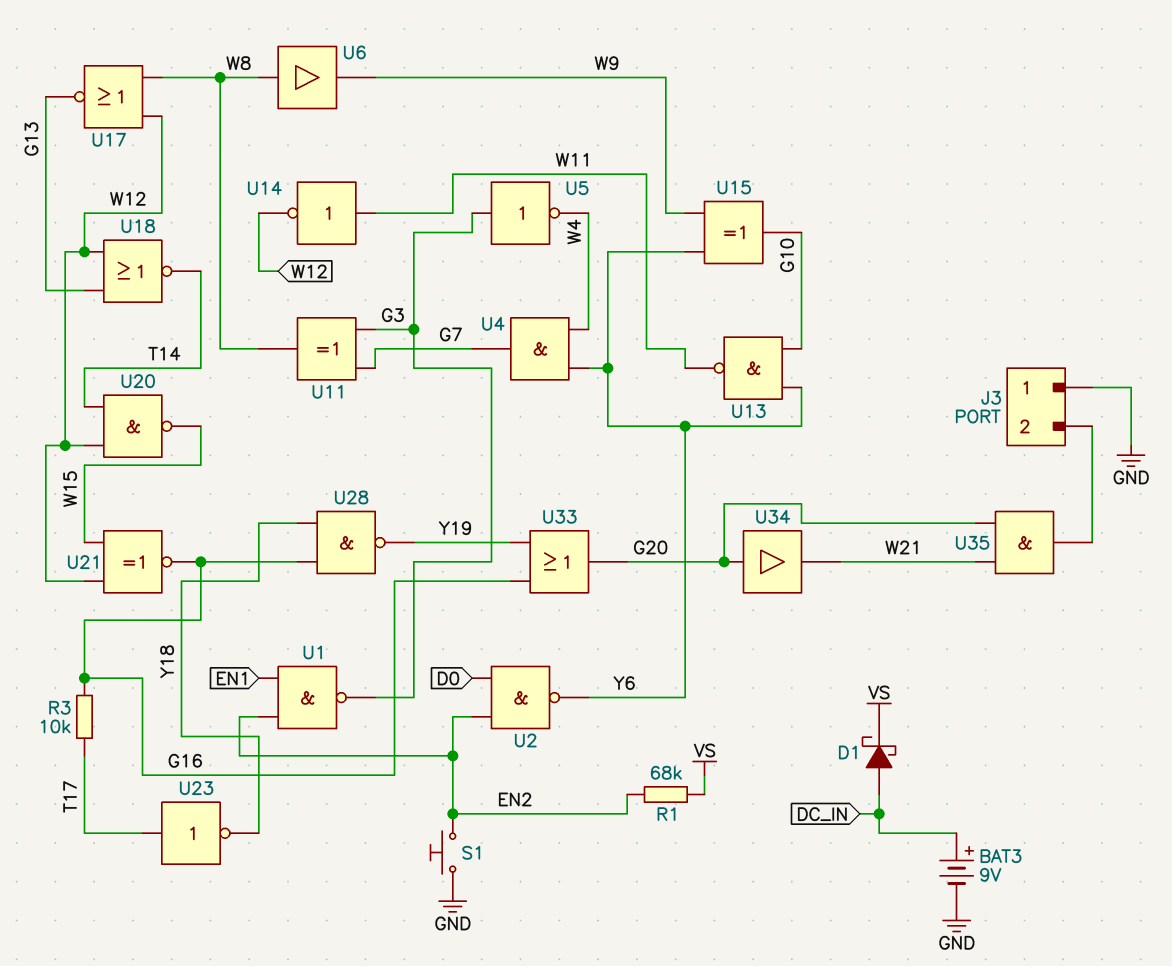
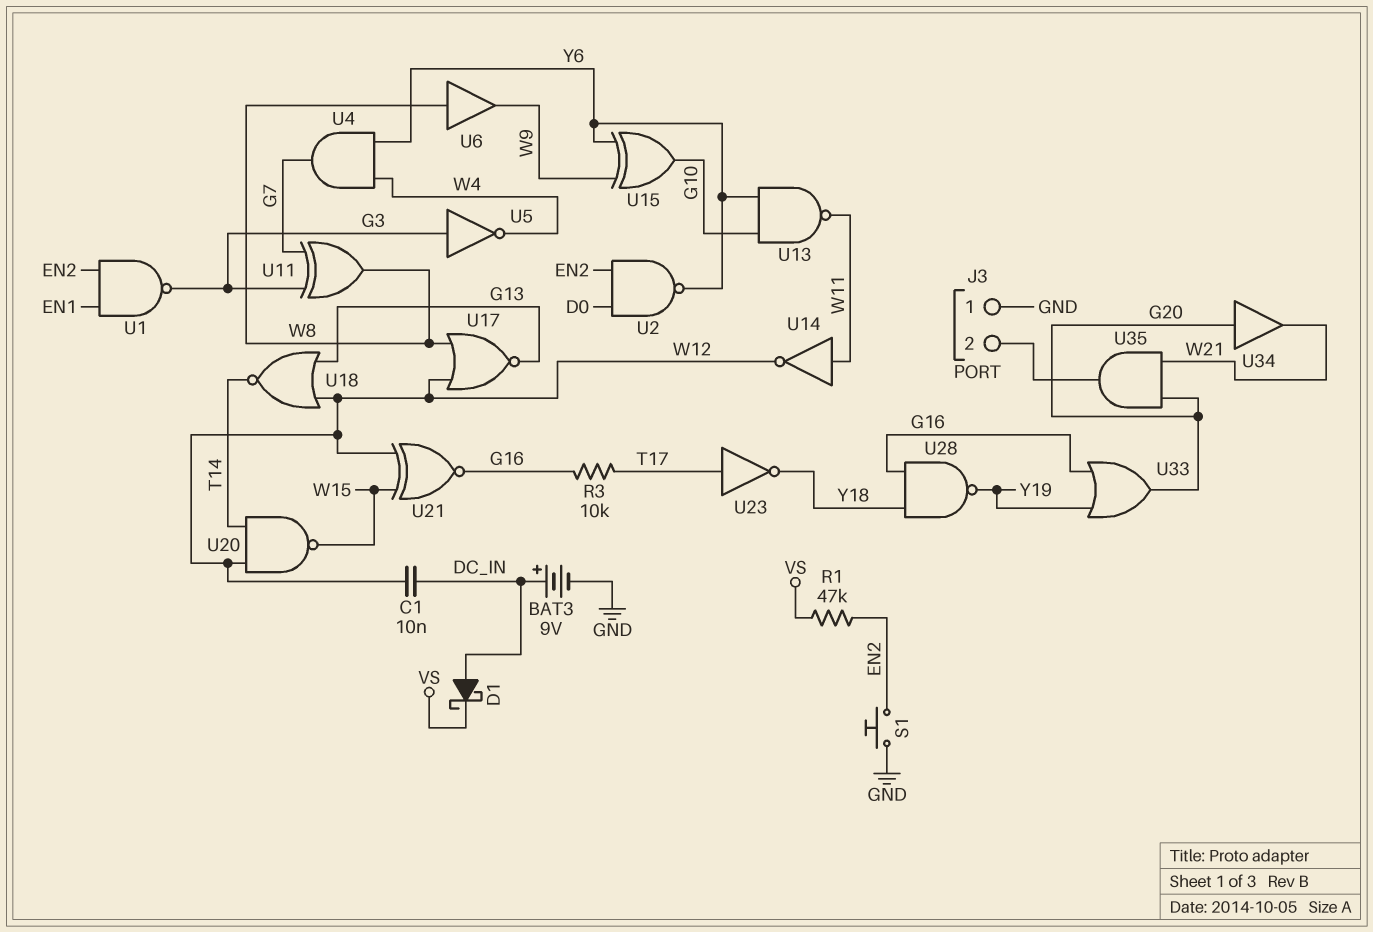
C1: none -> 10nF (DC_IN, W12)
R1: 68k (EN2, VS) -> 47k (EN2, VS)

